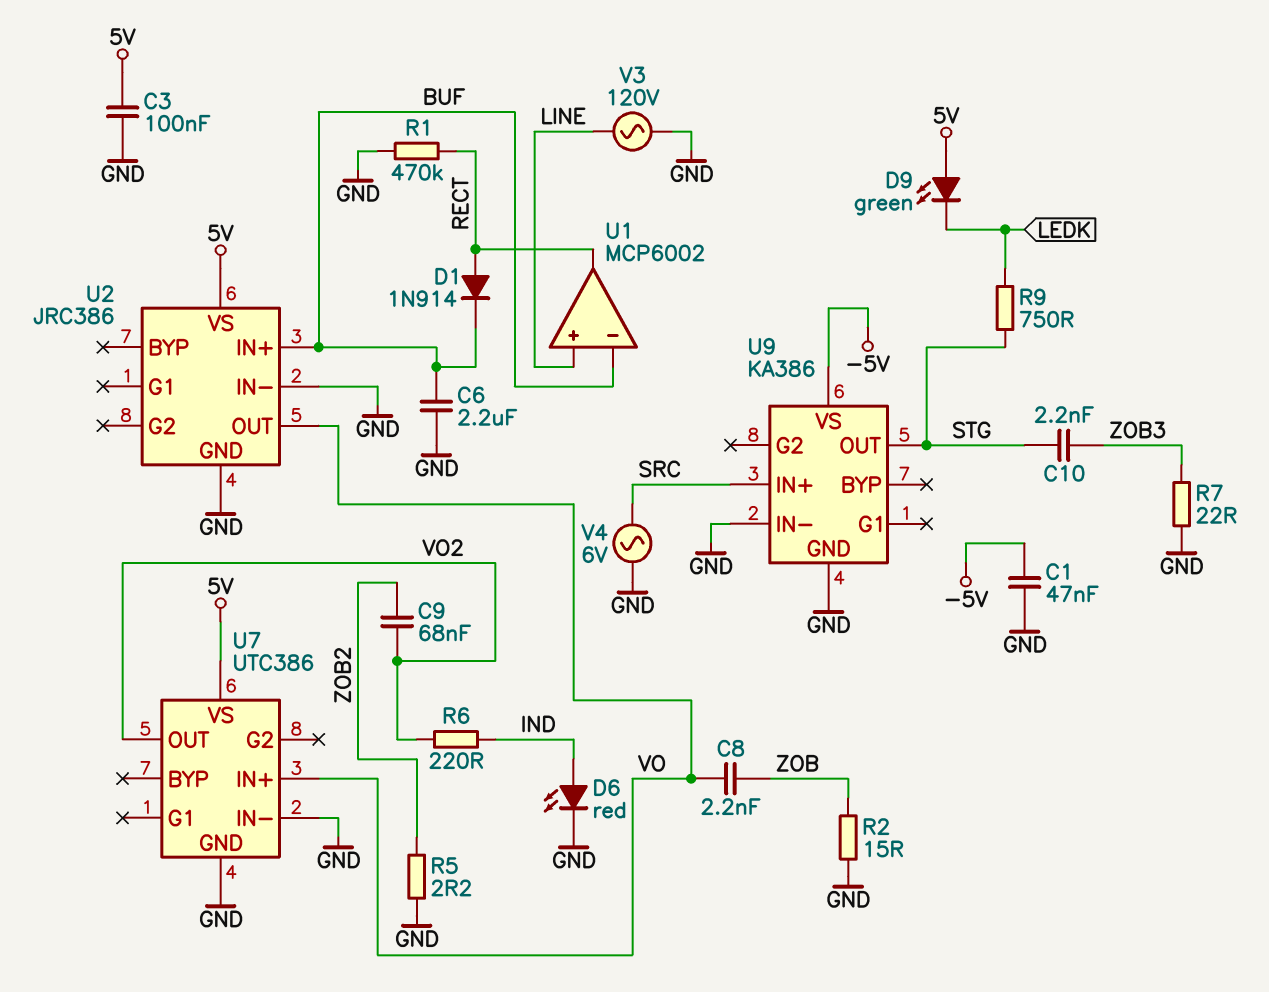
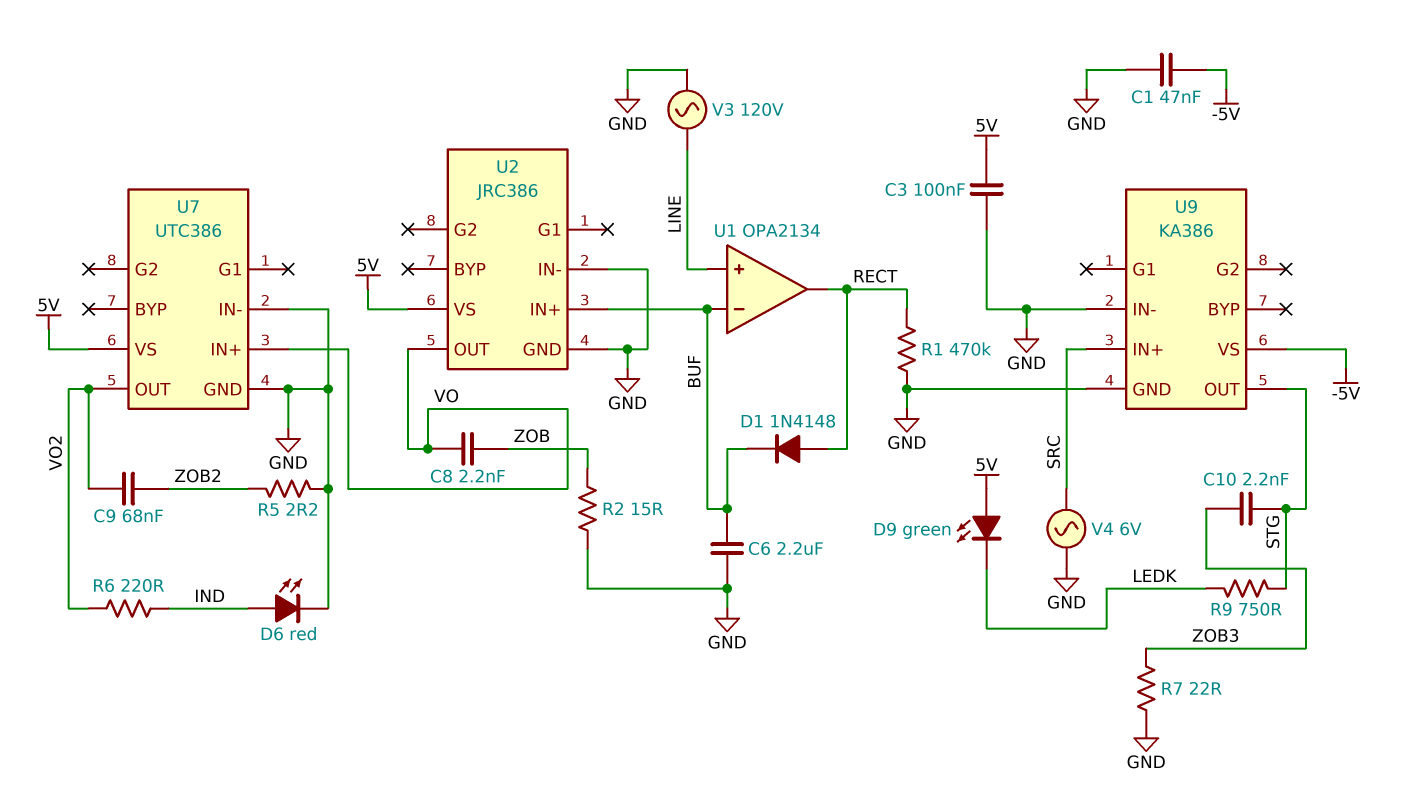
D1: diode 1N914 (A RECT, K BUF) -> diode 1N4148 (A RECT, K BUF)
U1: MCP6002 -> OPA2134

